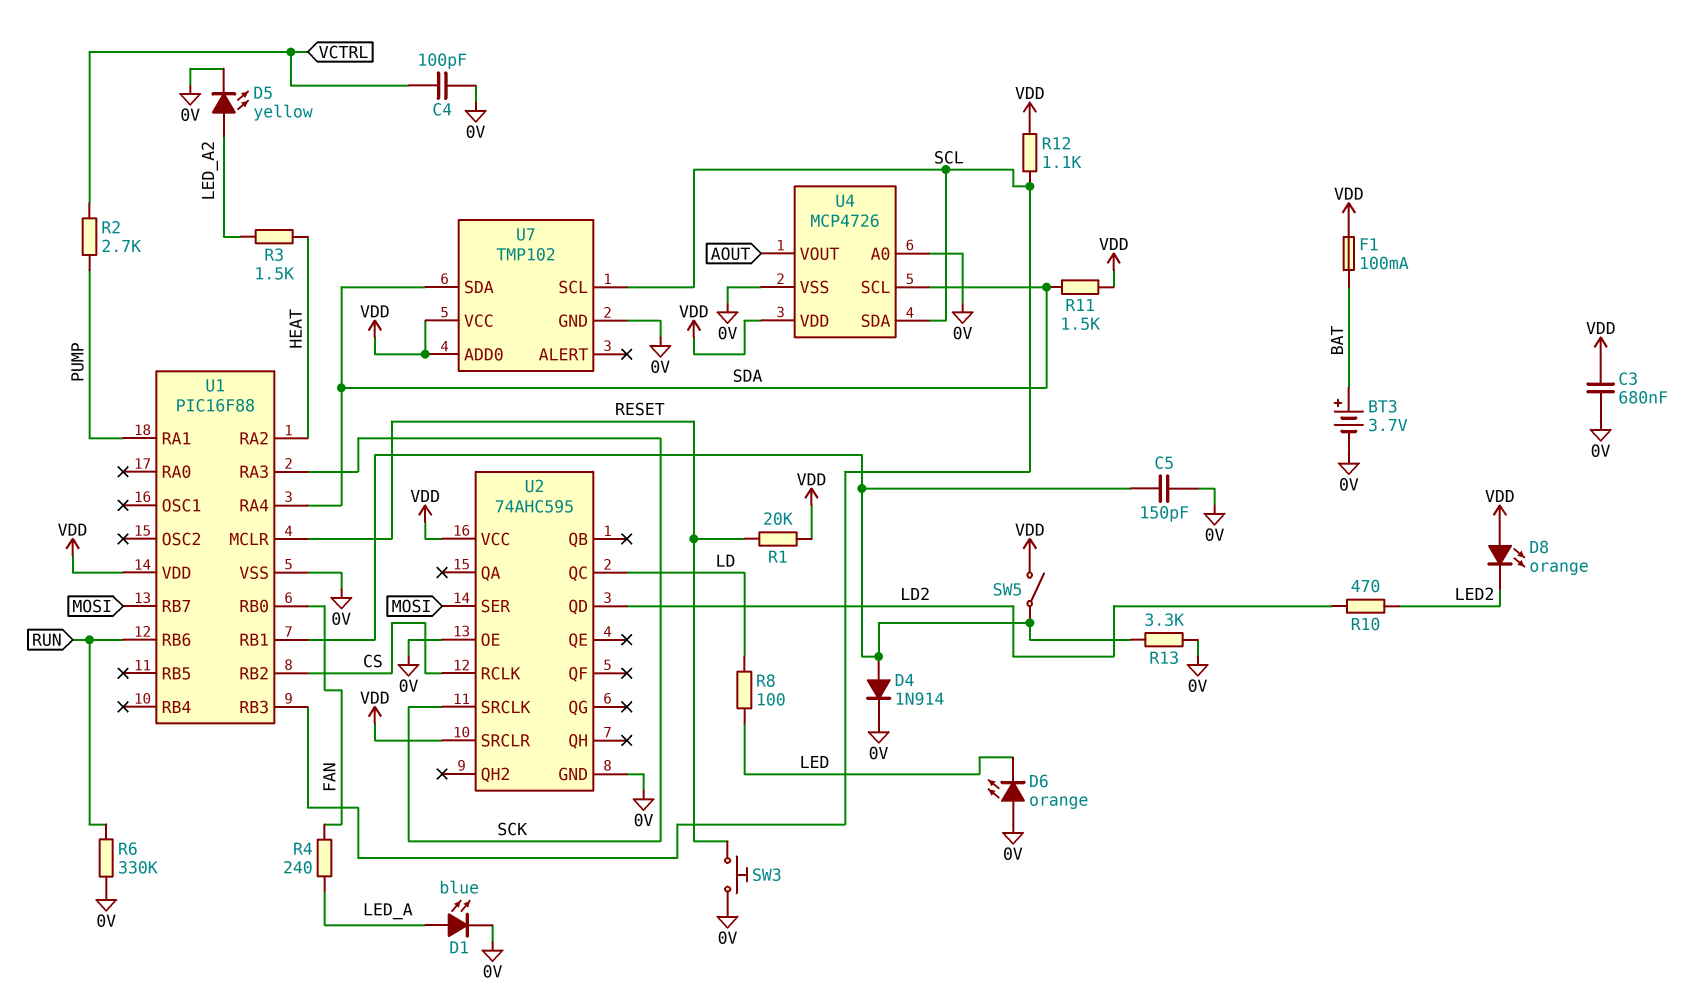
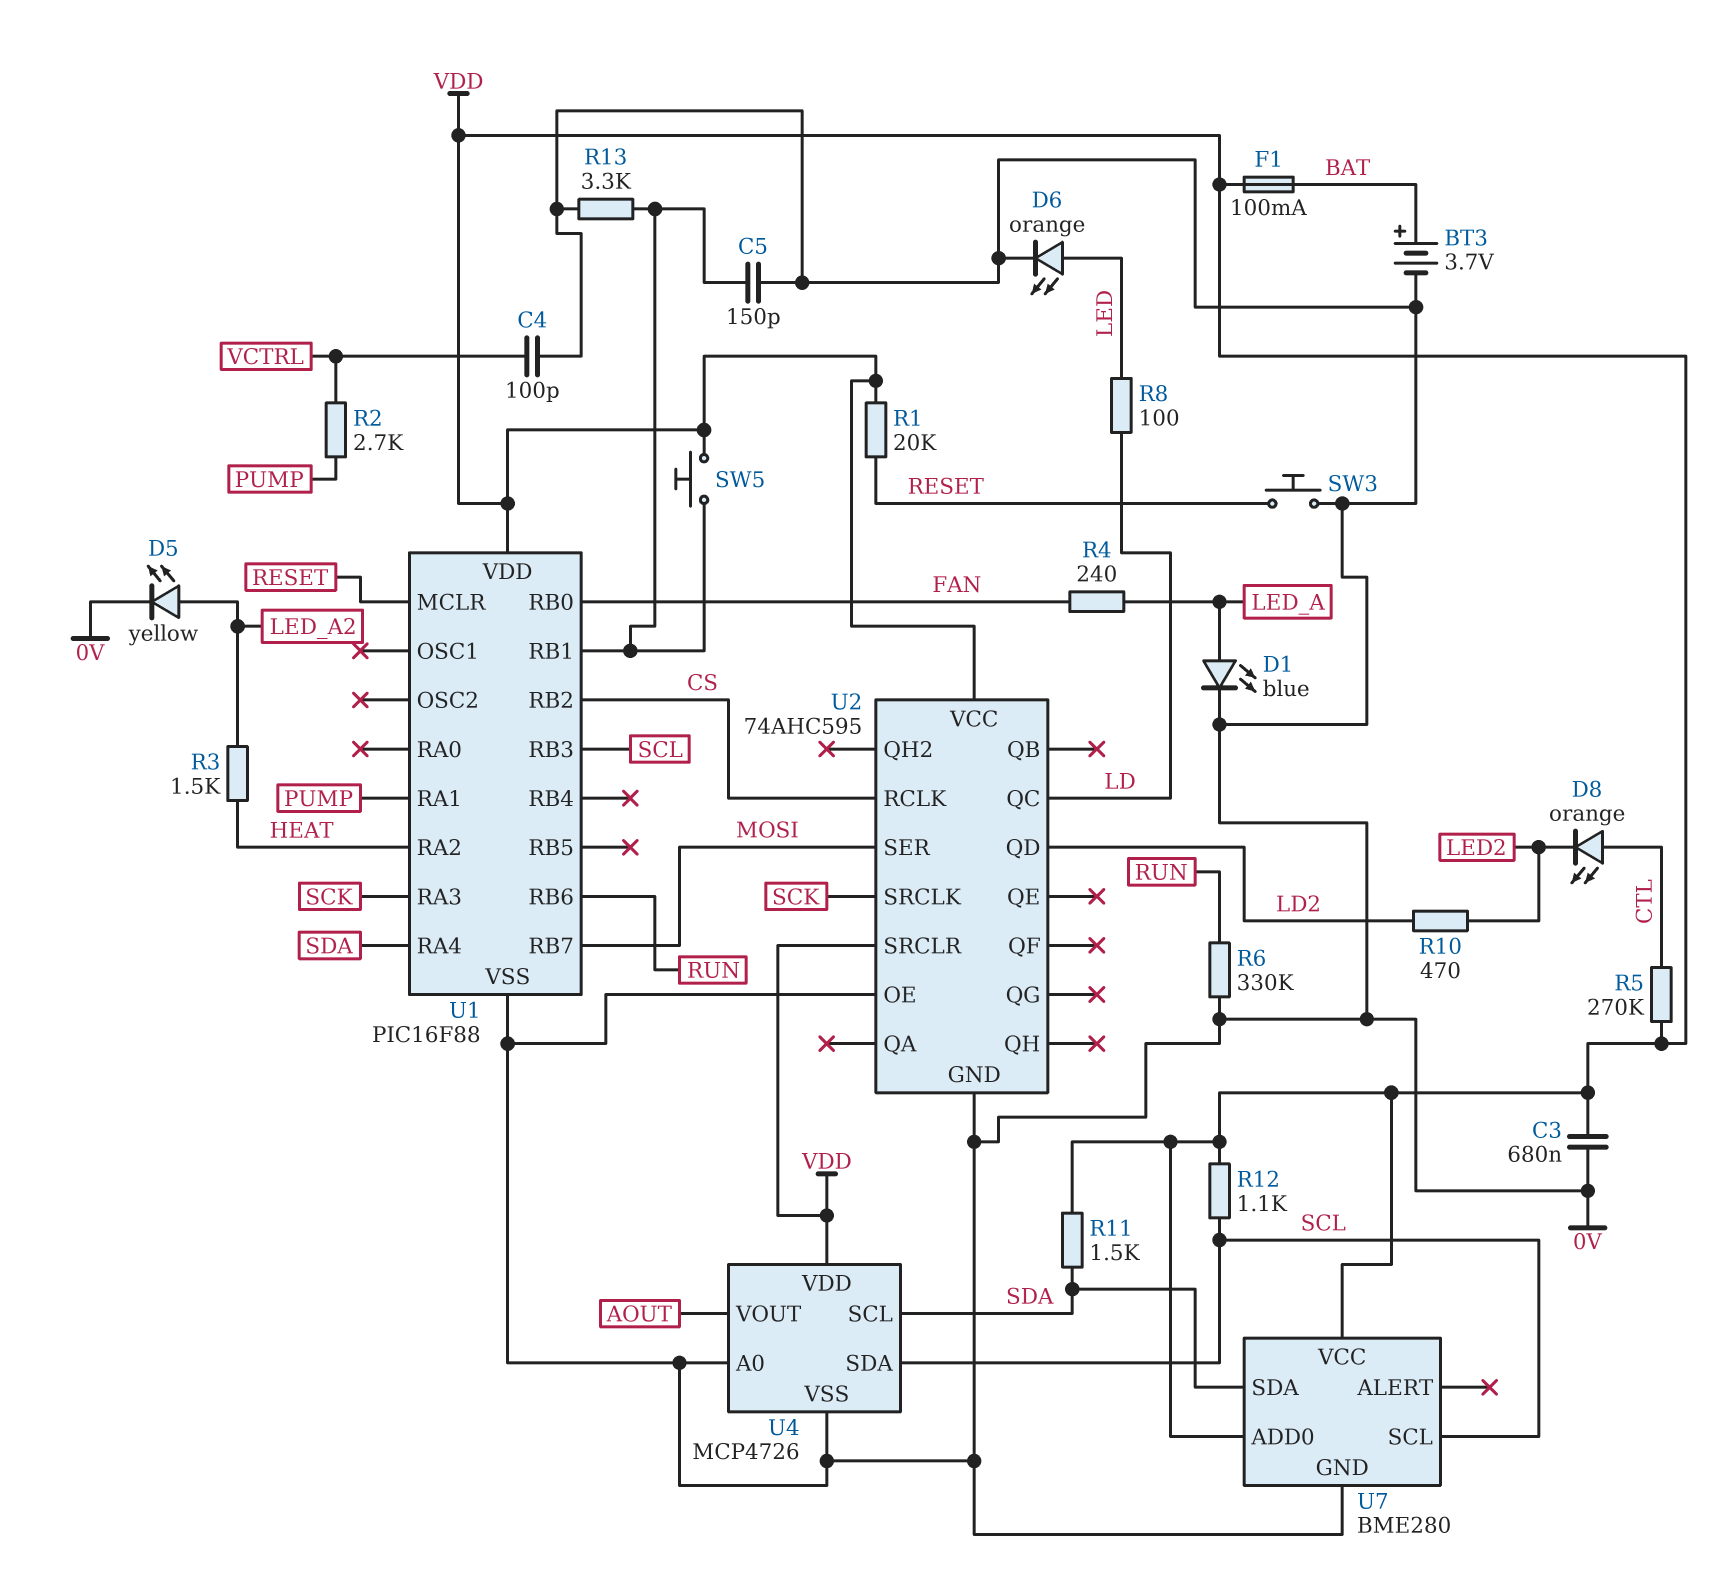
D4: diode 1N914 (A U1/RB1, K 0V) -> none
D6: LED orange (A 0V, K LED) -> LED orange (A LED, K 0V)
D8: LED orange (A VDD, K LED2) -> LED orange (A CTL, K LED2)
R5: none -> 270k (CTL, VDD)
SW5: switch (U1/RB1, VDD) -> button (U1/RB1, VDD)
U7: TMP102 -> BME280

